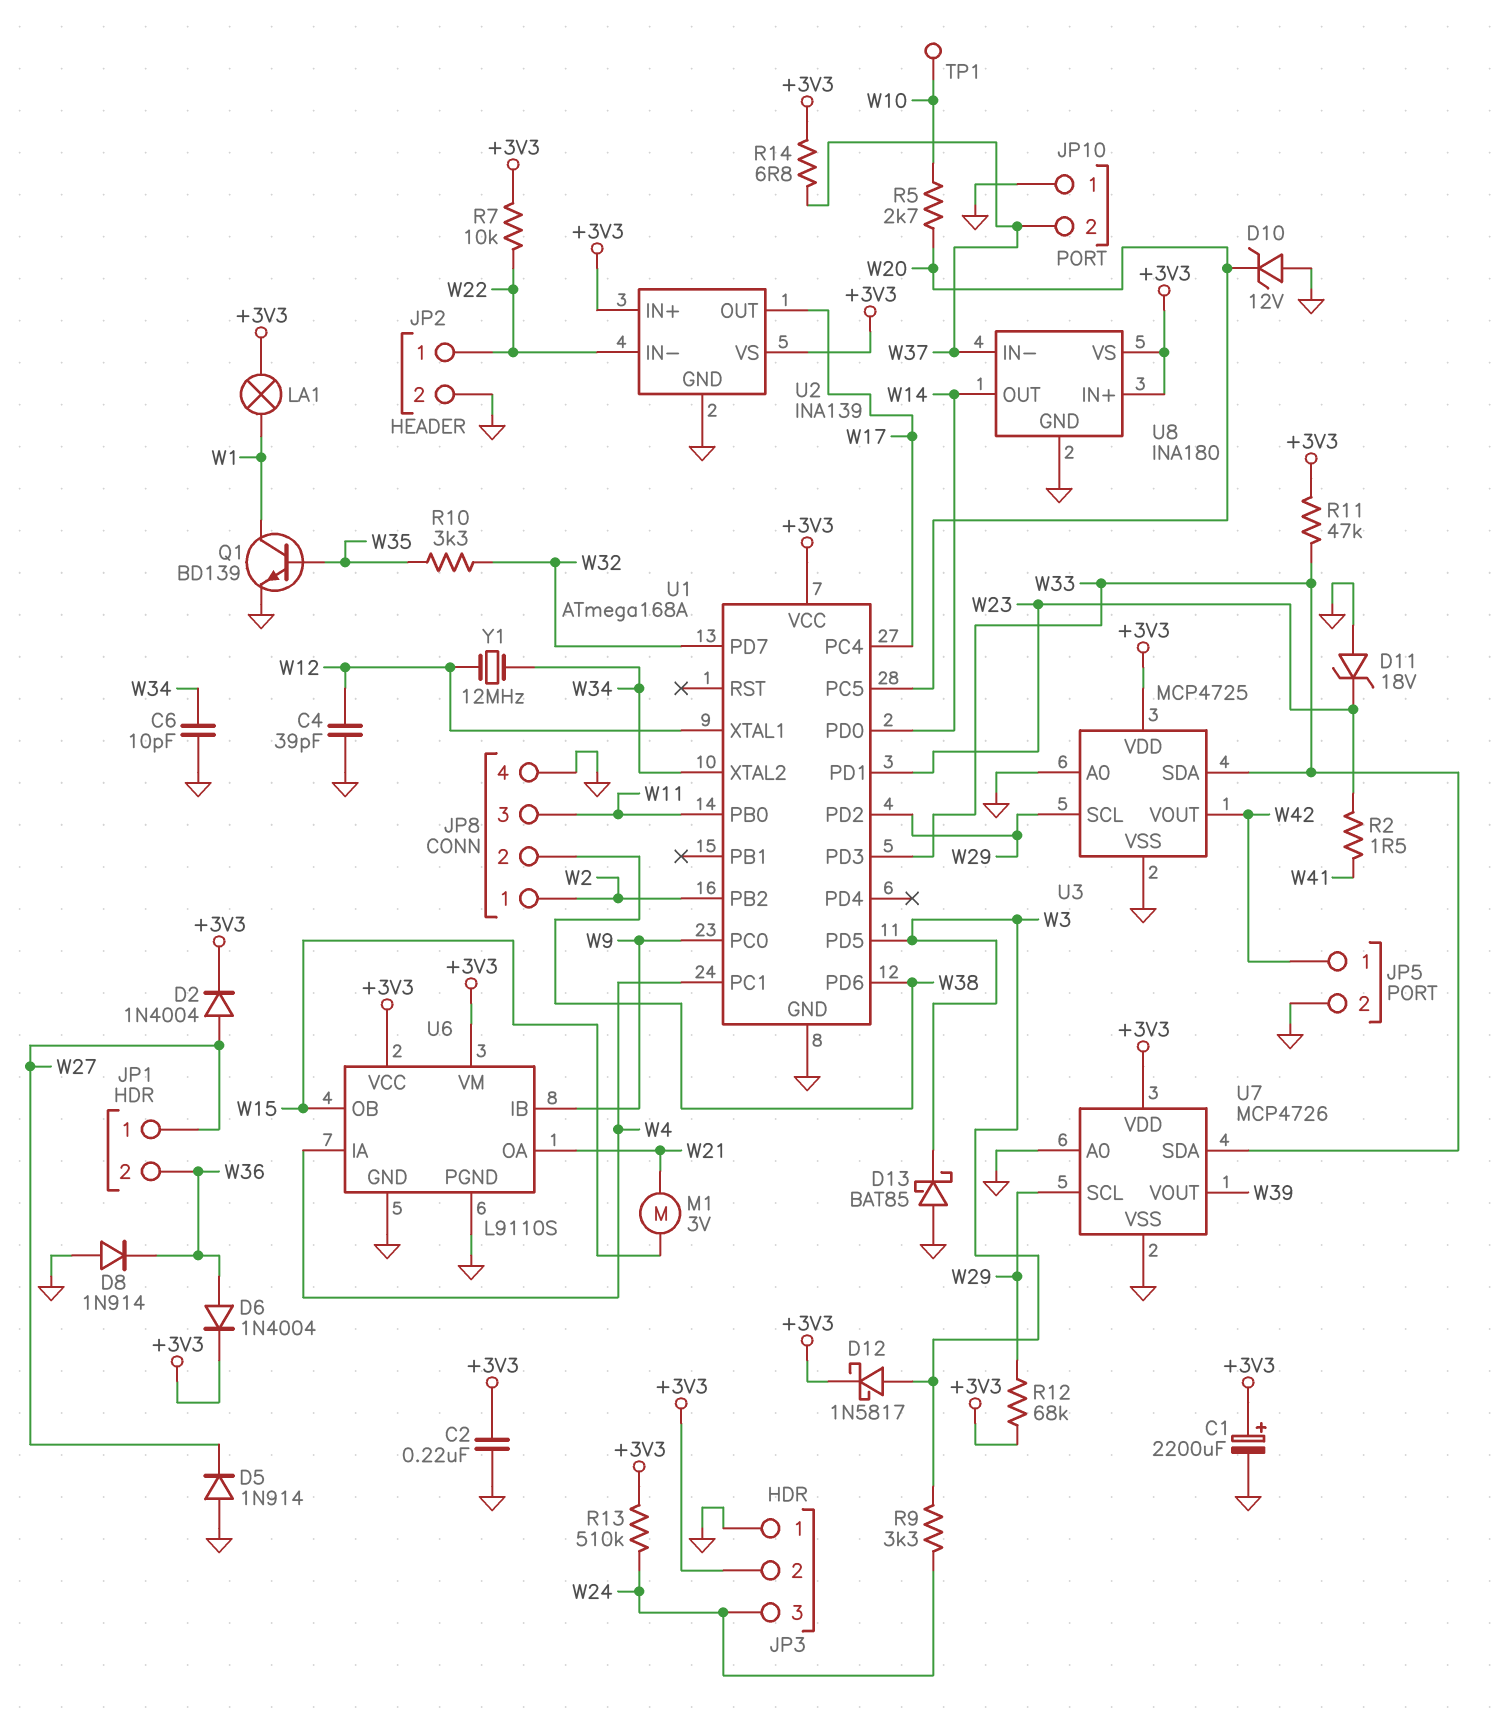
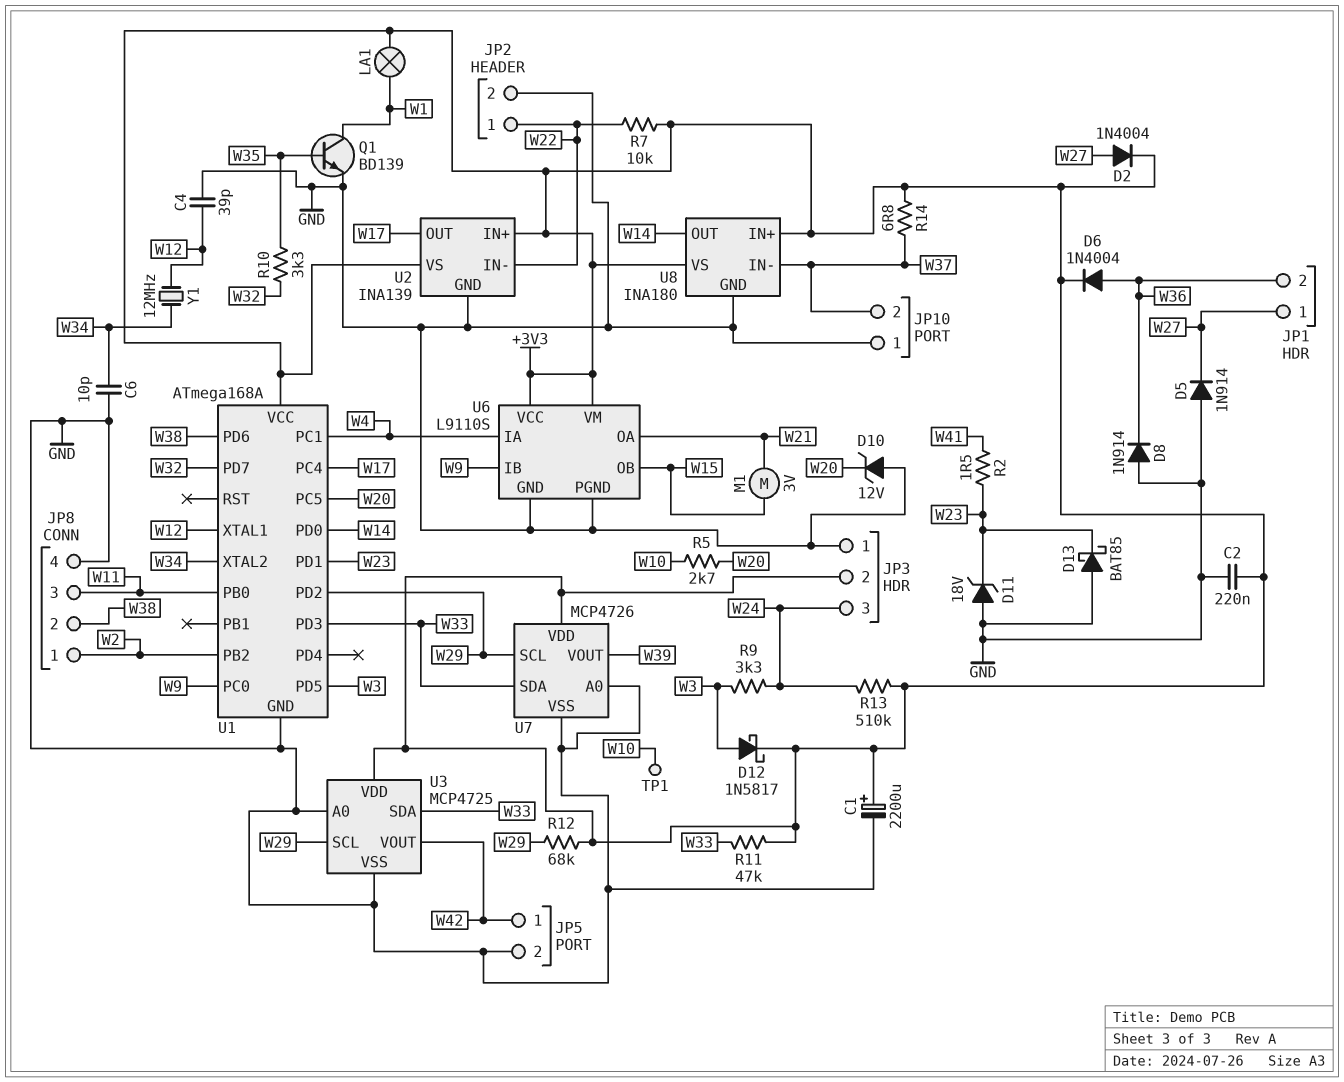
D13: schottky BAT85 (A GND, K W3) -> schottky BAT85 (A GND, K W23)

